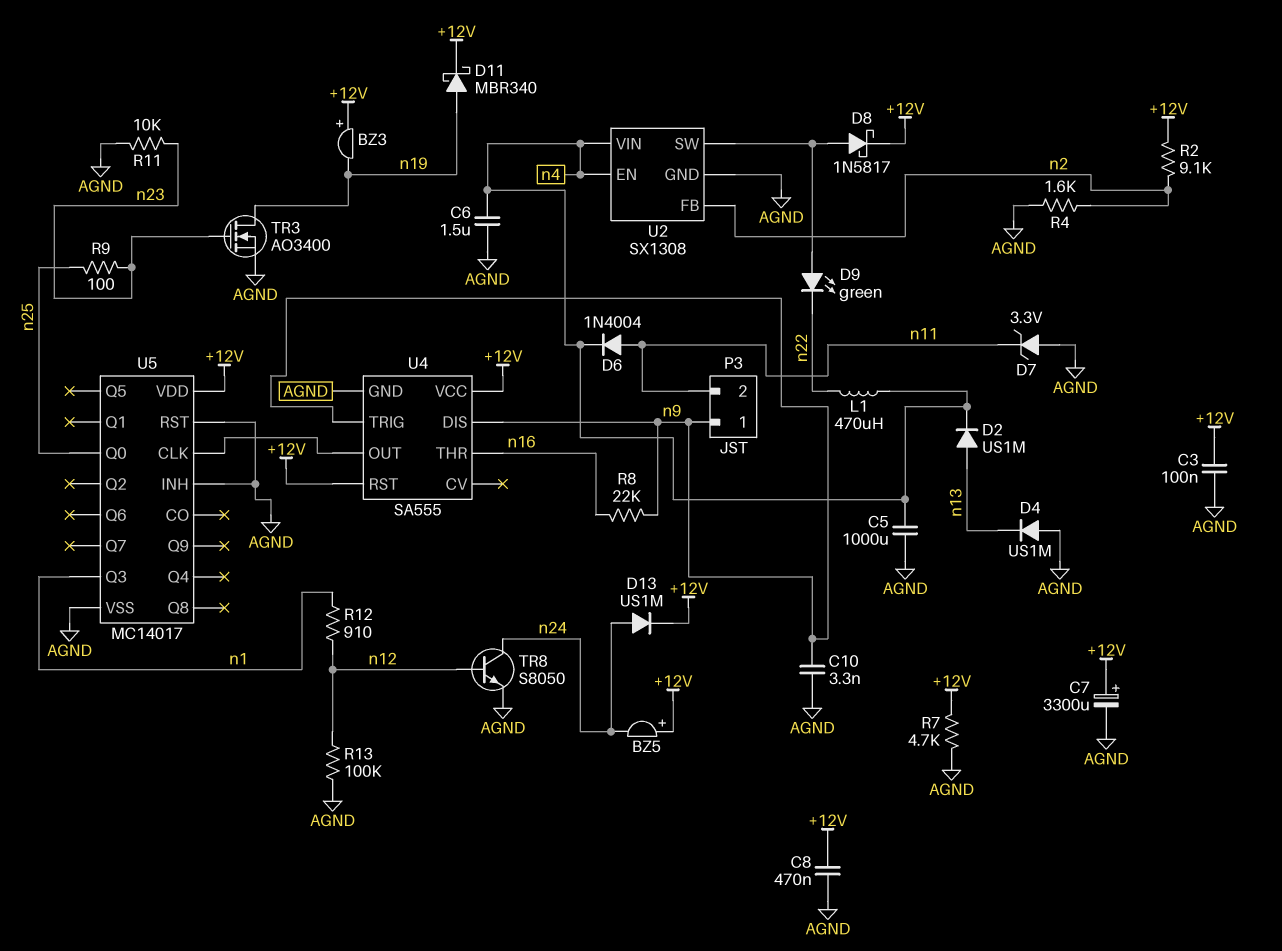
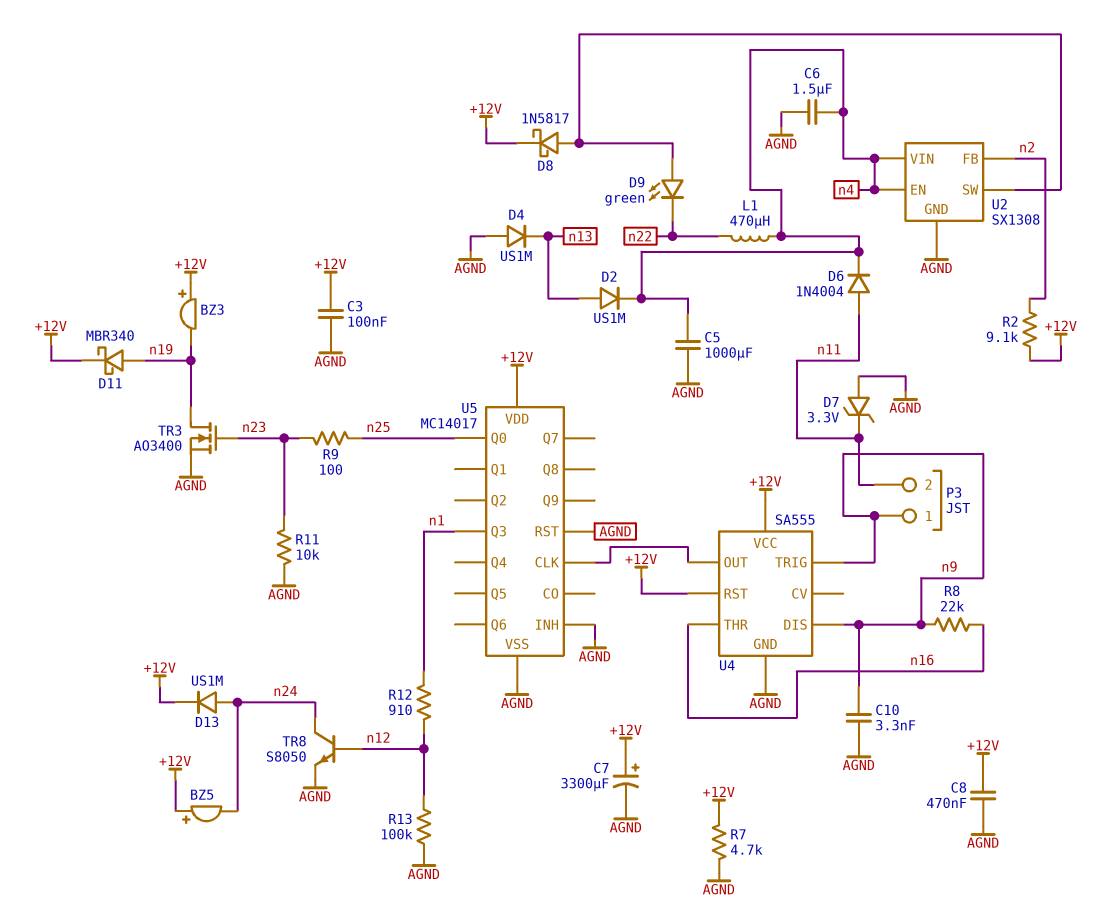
R4: 1.6k (AGND, n2) -> none

